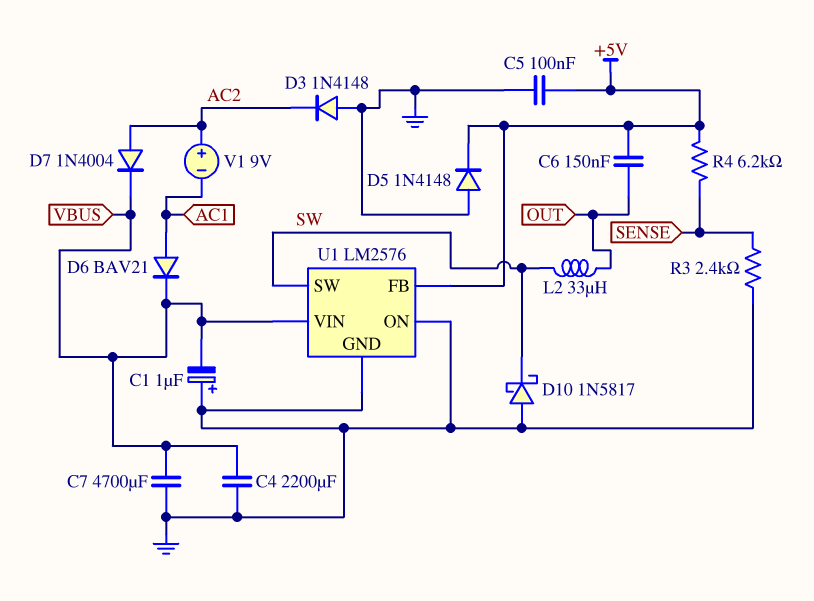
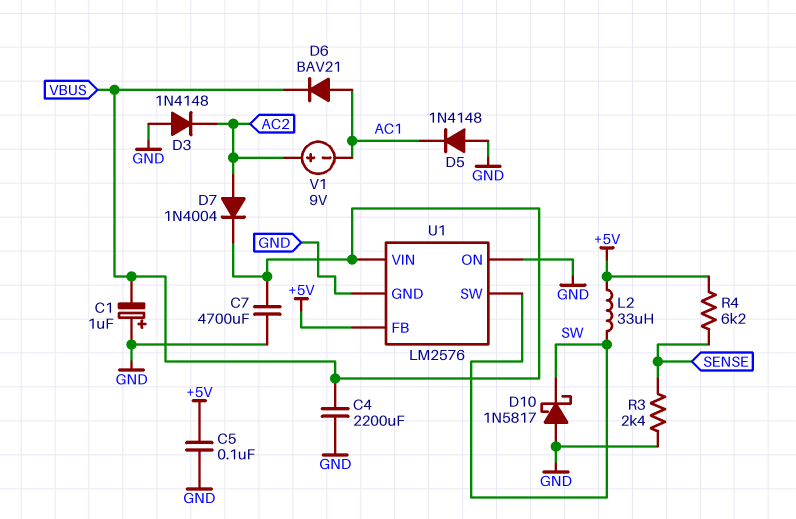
C6: 150nF (+5V, OUT) -> none
D5: diode 1N4148 (A GND, K +5V) -> diode 1N4148 (A GND, K AC1)
L2: 33uH (OUT, SW) -> 33uH (+5V, SW)

